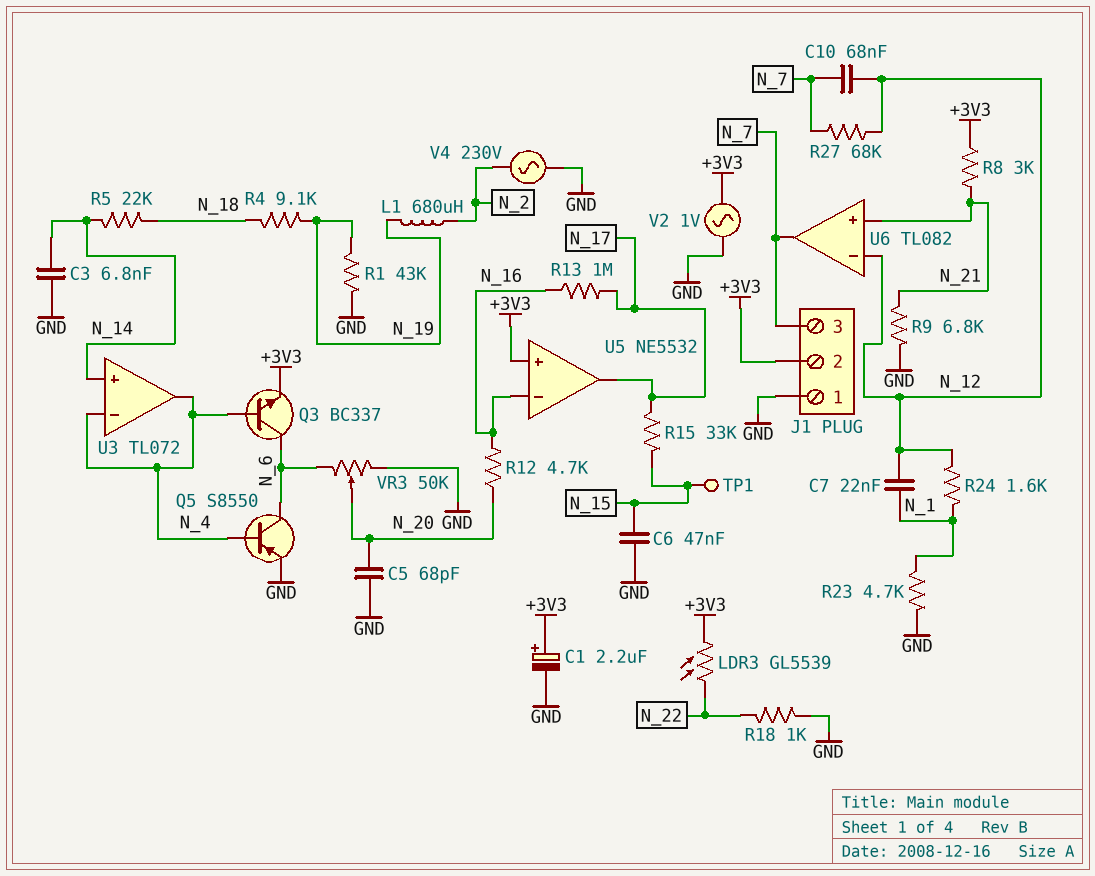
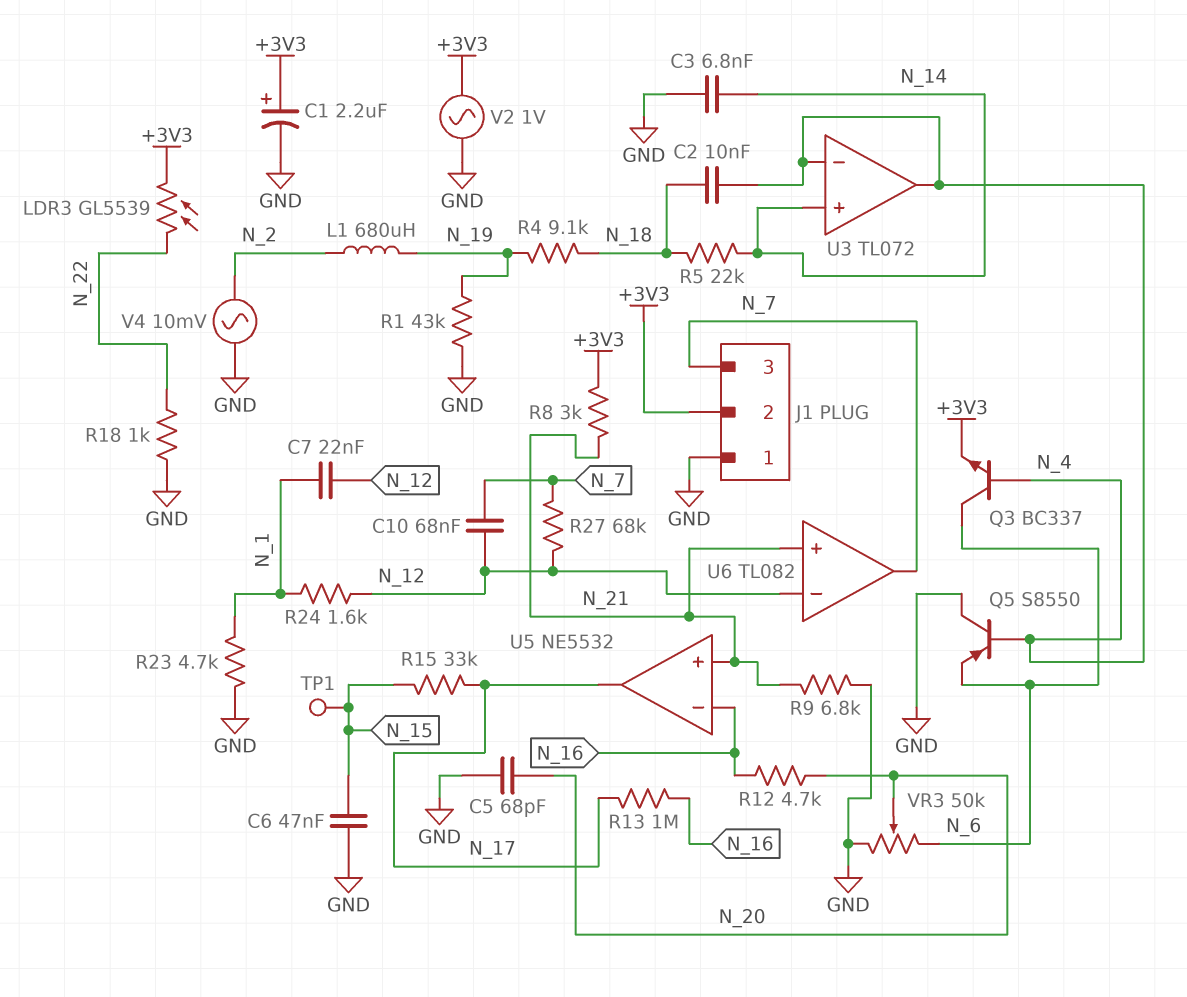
C2: none -> 10nF (N_4, N_18)
Q5: PNP S8550 (B N_4, C N_6, E GND) -> PNP S8550 (B N_4, C GND, E N_6)
U5 pin in+: +3V3 -> N_21
V4: AC 230V (GND, N_2) -> AC 10mV (GND, N_2)

